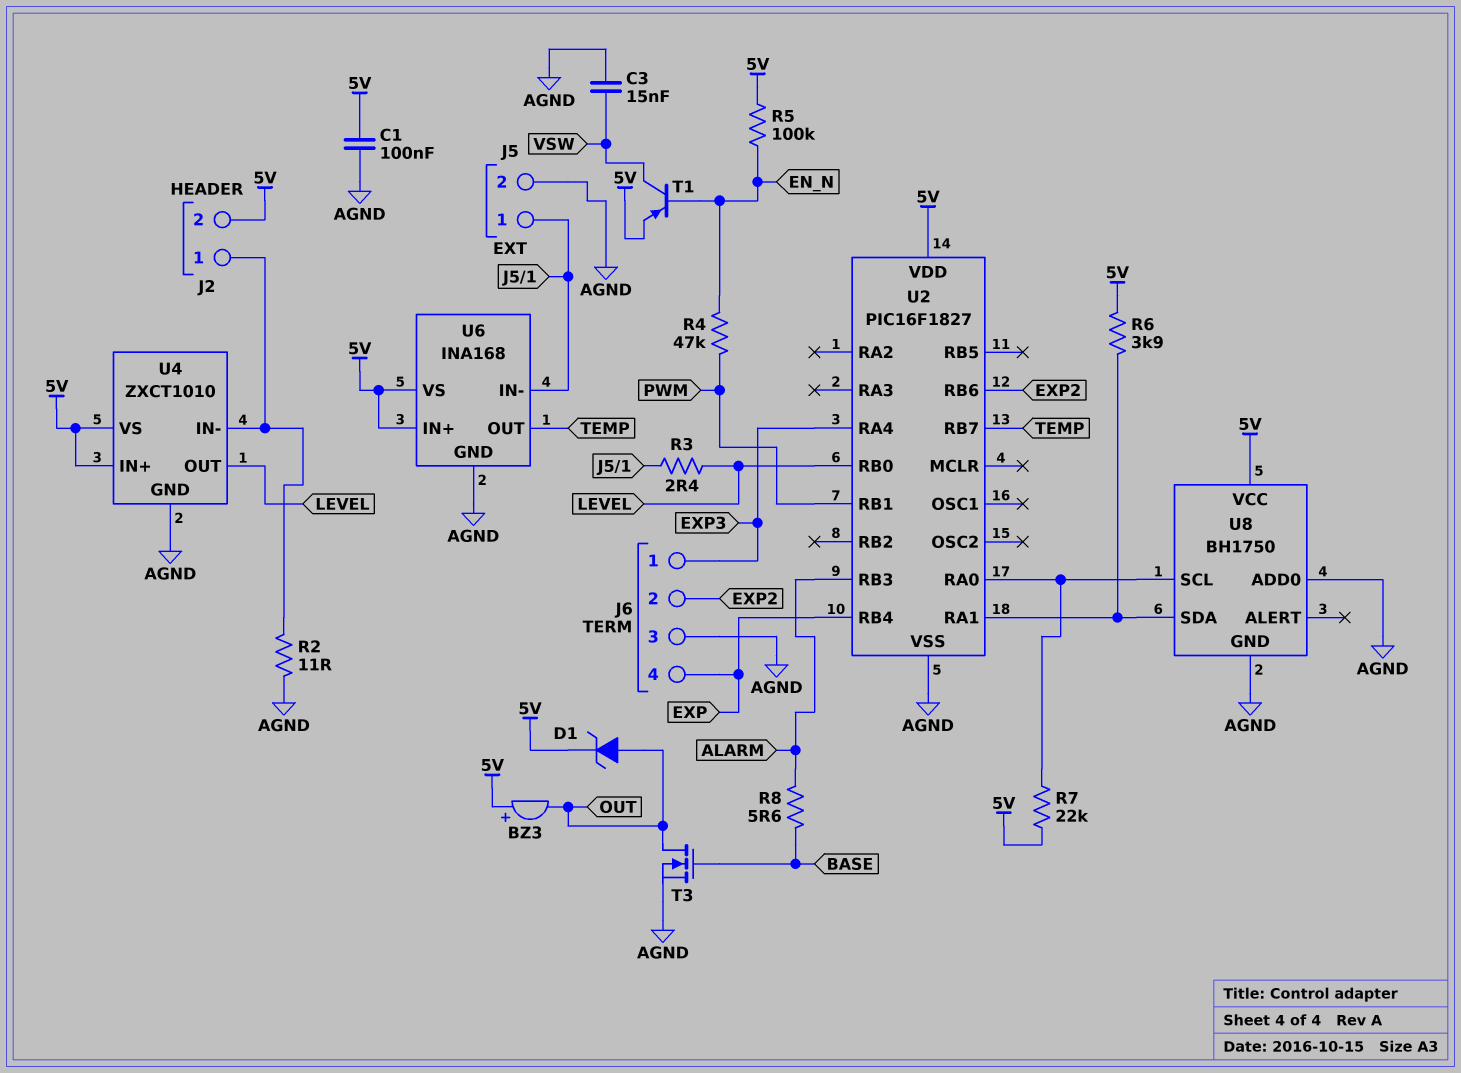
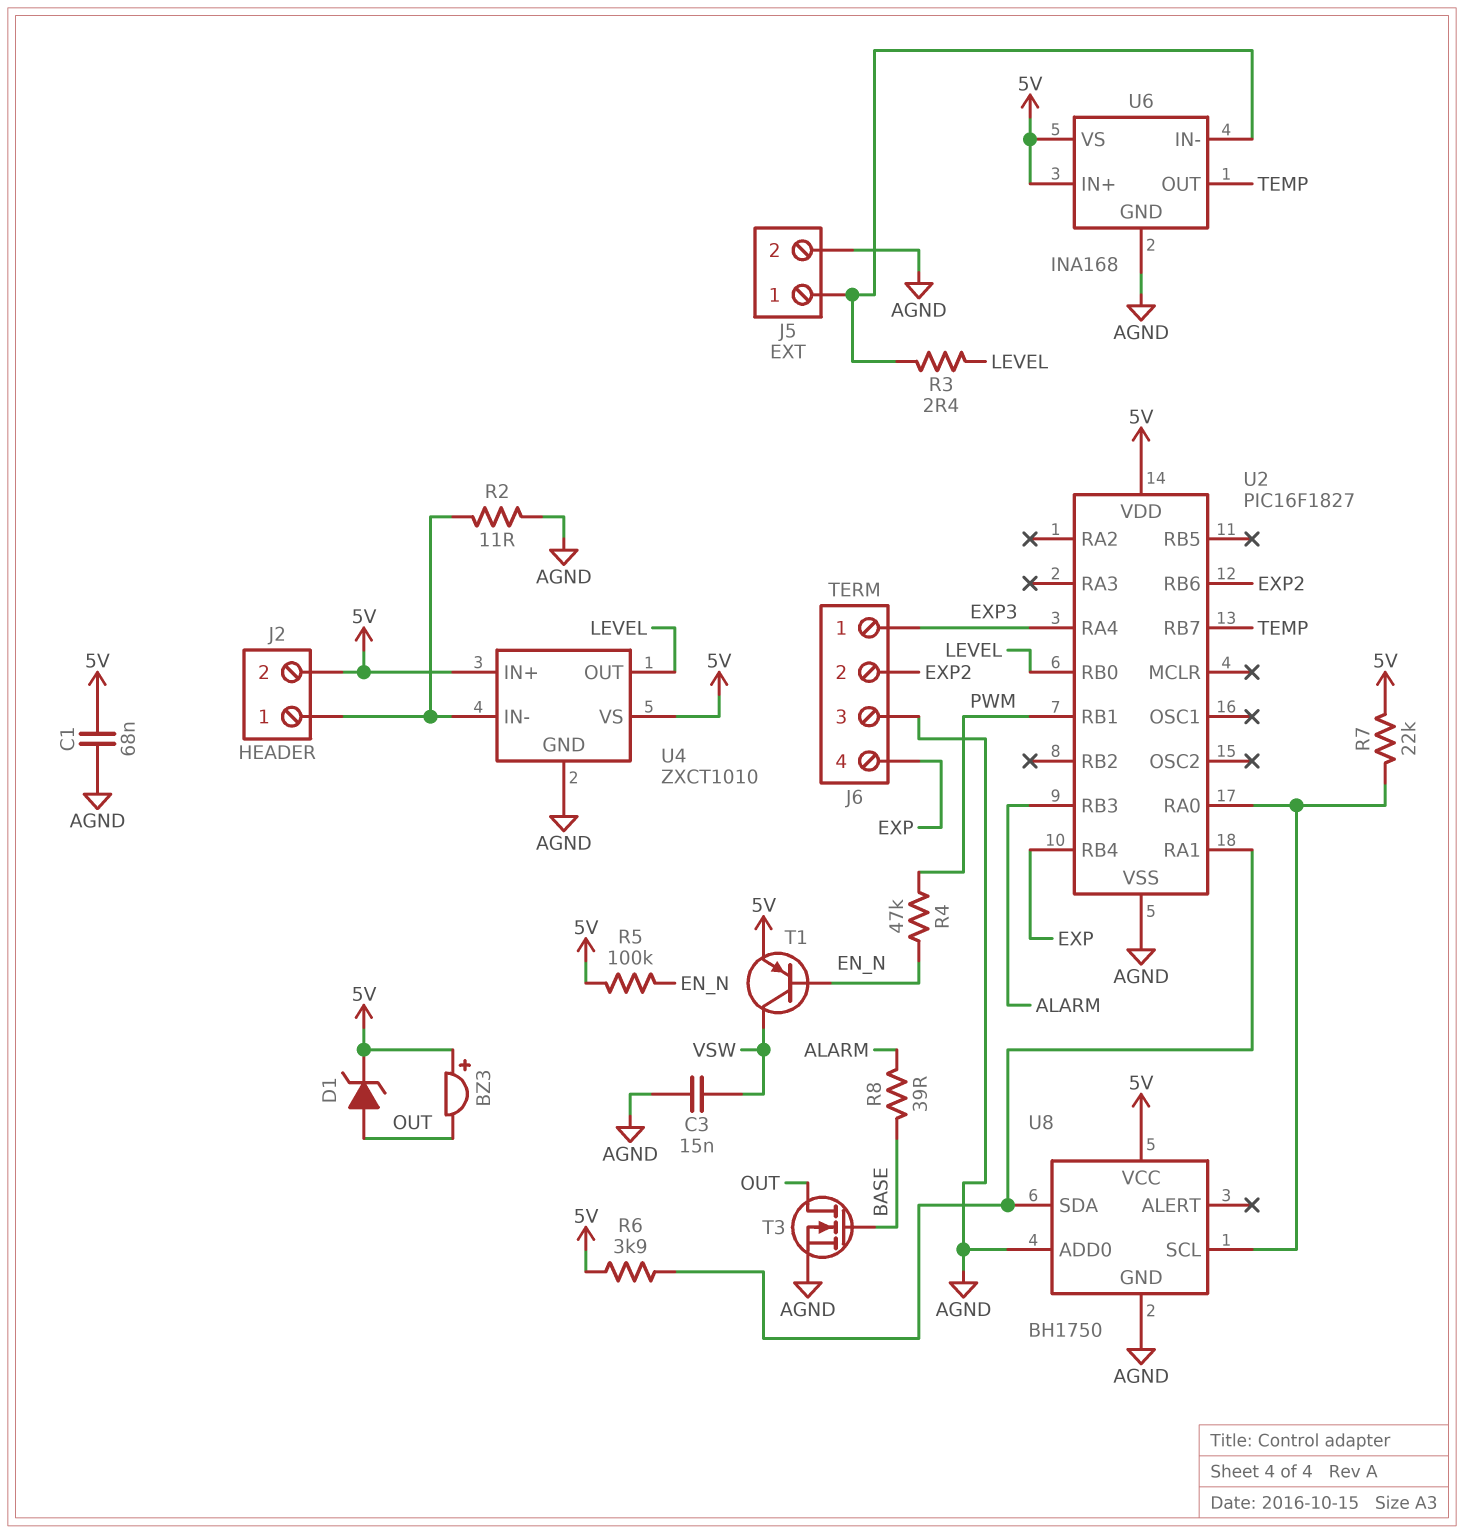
C1: 100nF (5V, AGND) -> 68nF (5V, AGND)
R8: 5.6 (ALARM, BASE) -> 39 (ALARM, BASE)

